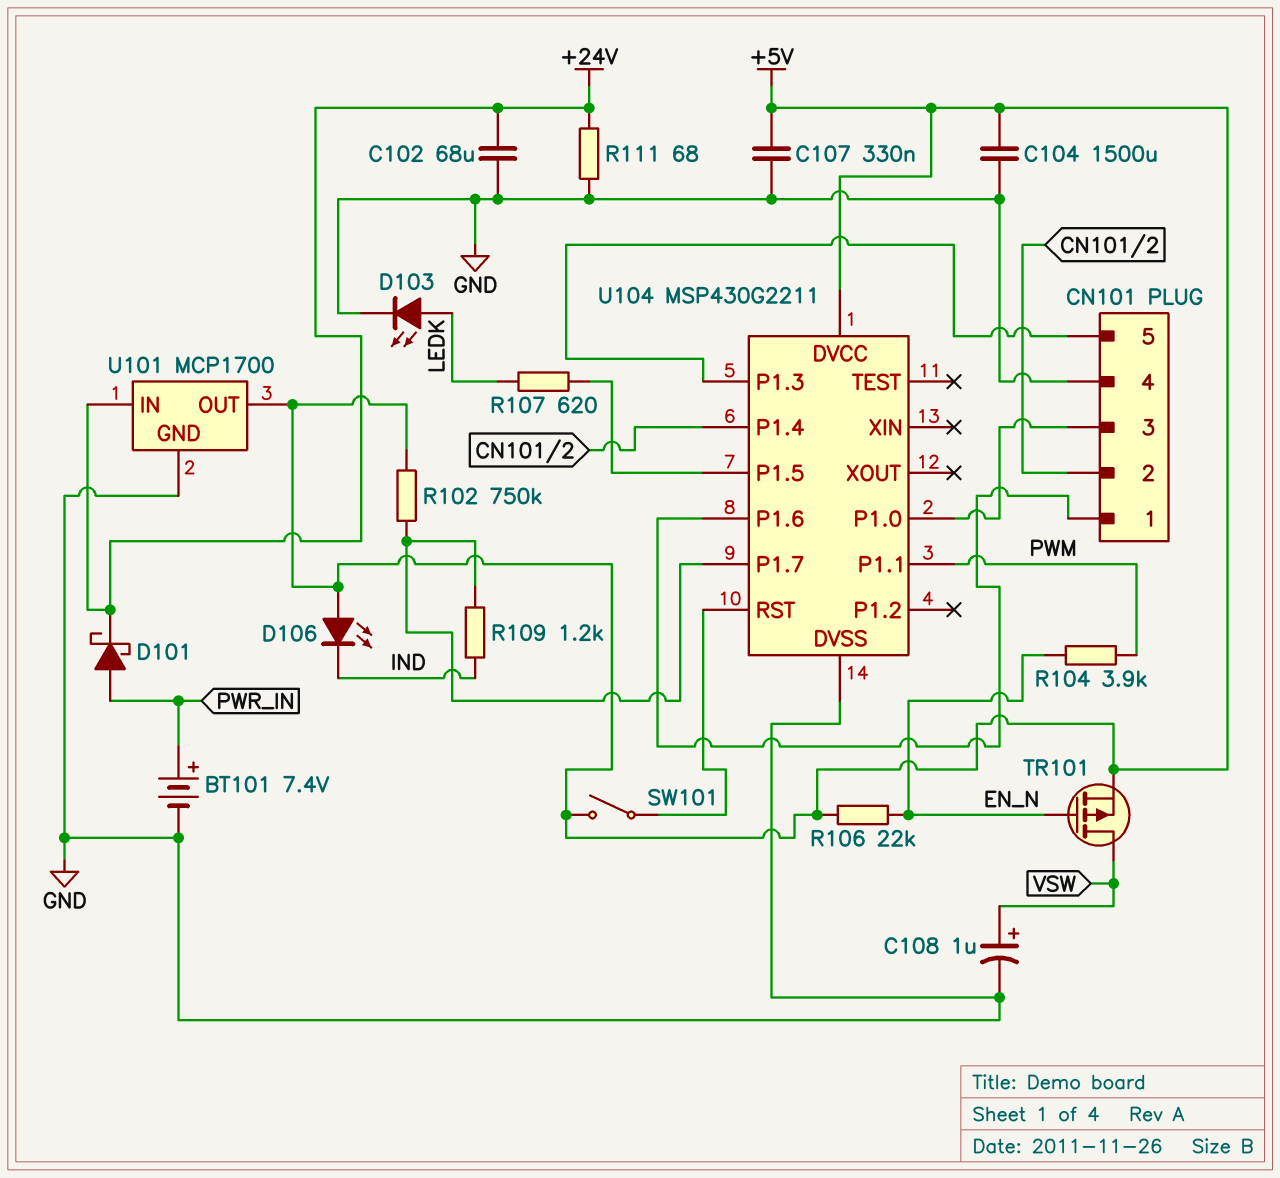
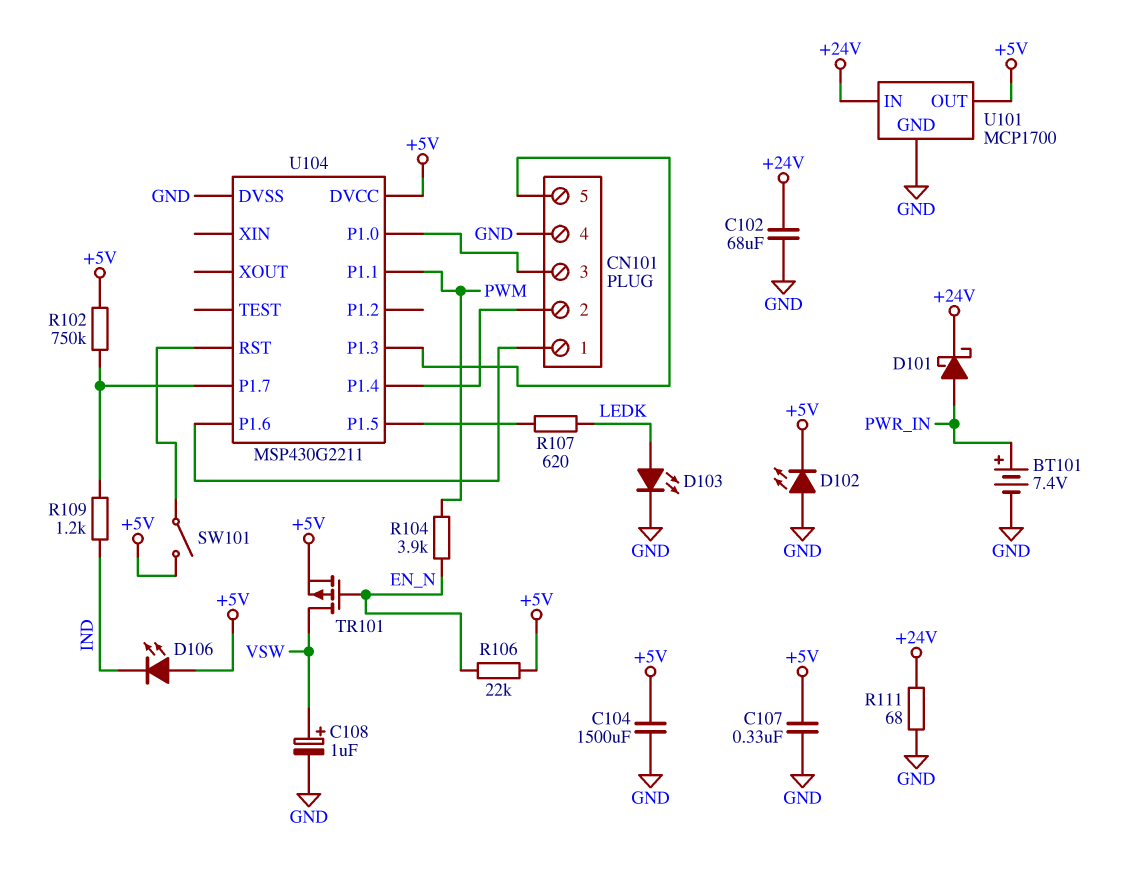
D102: none -> LED (A GND, K +5V)

